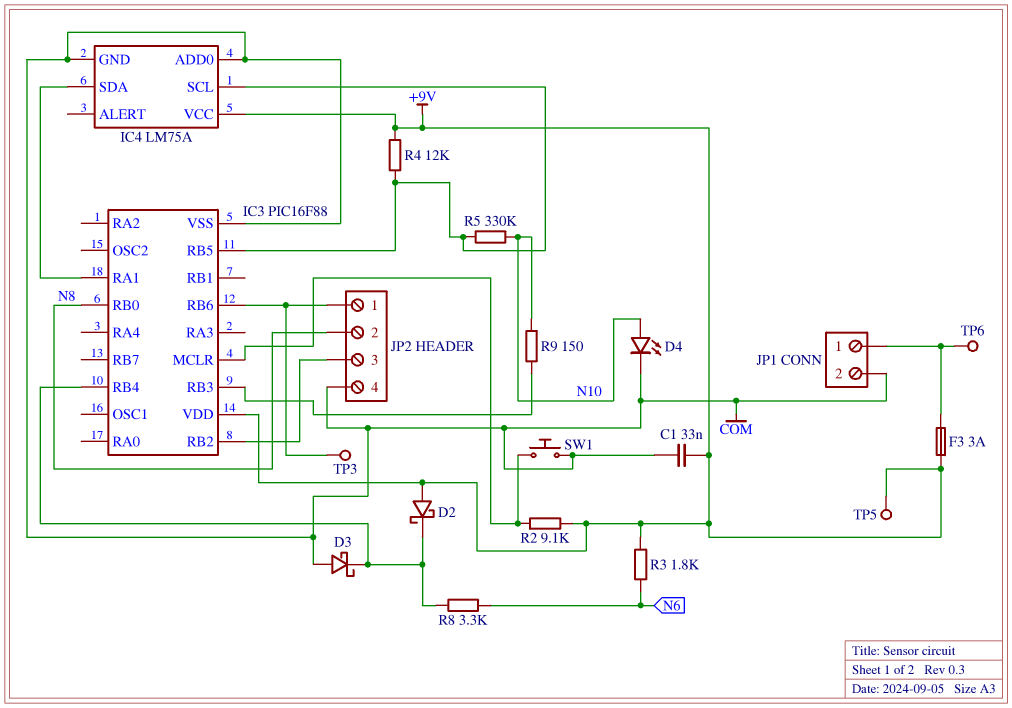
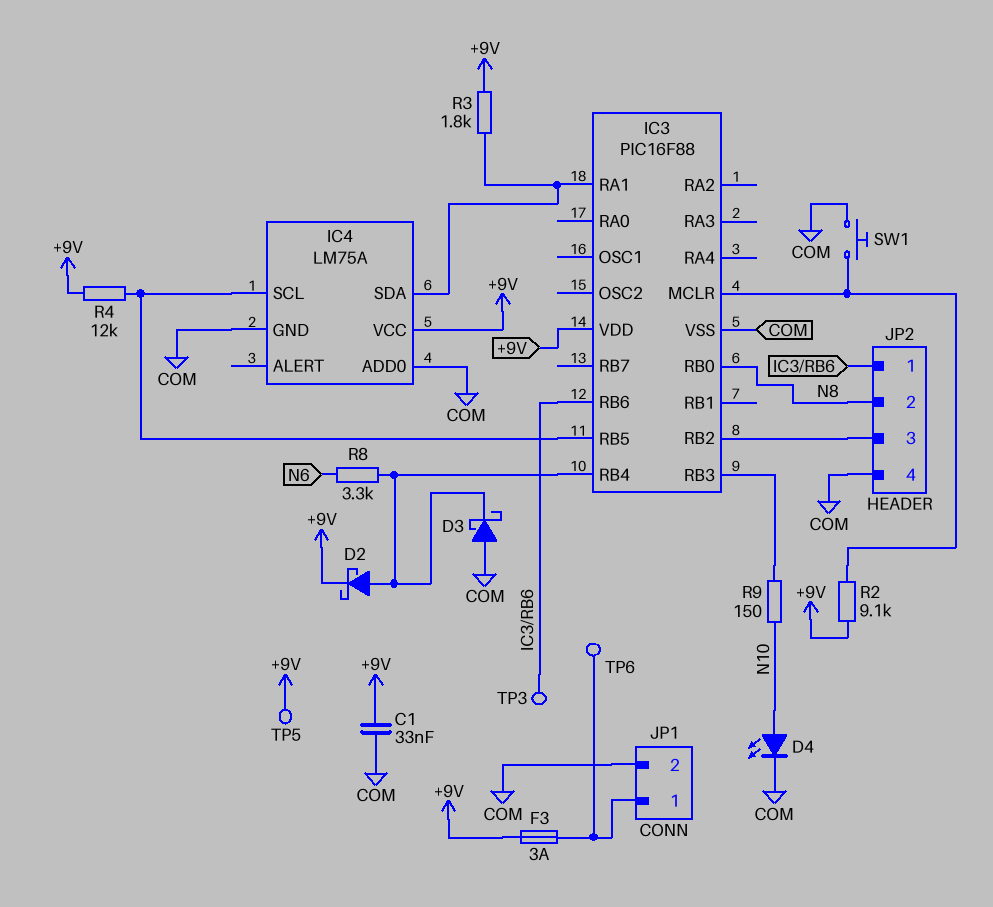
D2: schottky (A +9V, K IC3/RB4) -> schottky (A IC3/RB4, K +9V)
R3: 1.8k (+9V, N6) -> 1.8k (+9V, IC3/RA1)
R5: 330k (IC3/RB5, N10) -> none

